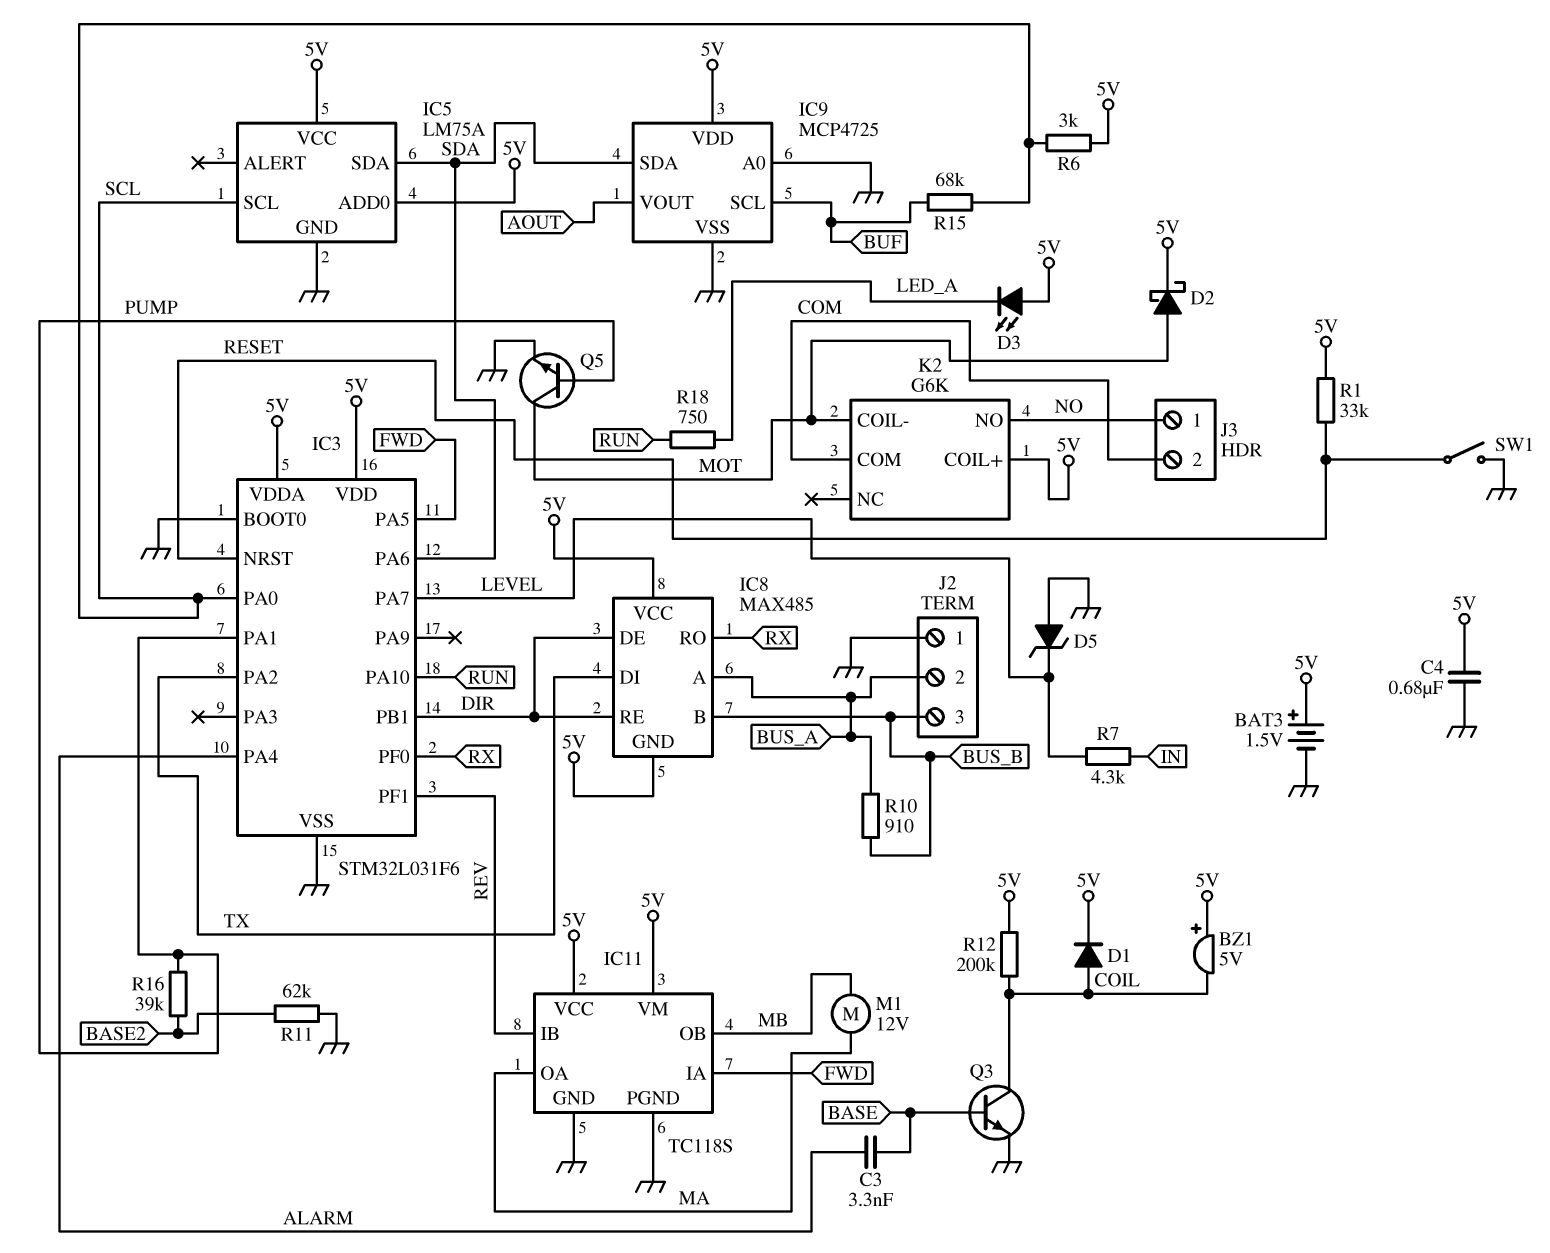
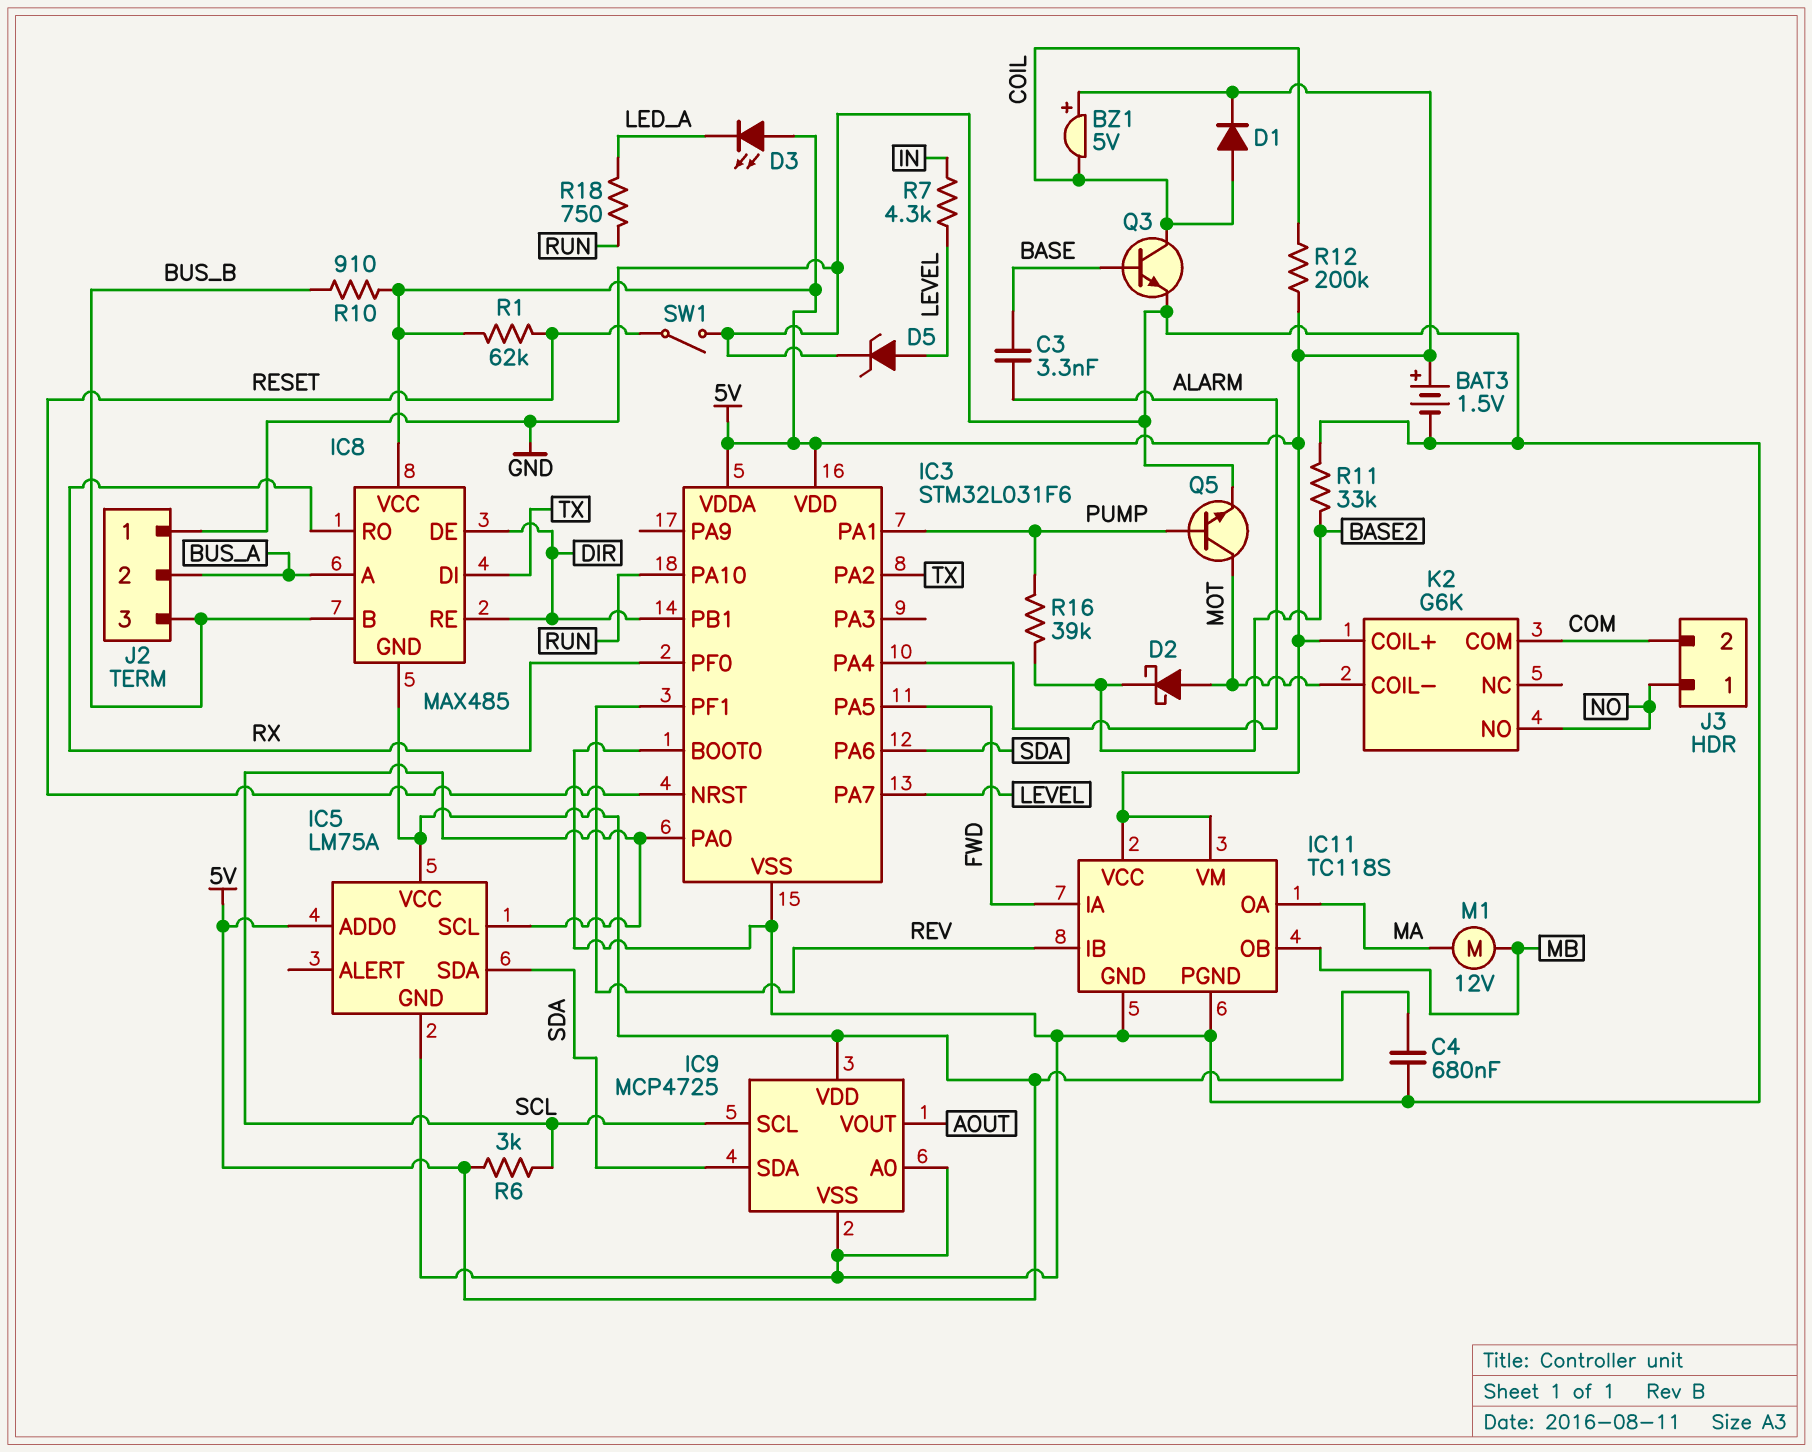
D2: schottky (A MOT, K 5V) -> schottky (A MOT, K BASE2)
D5: zener (A GND, K LEVEL) -> zener (A LEVEL, K GND)
IC9 pin SCL: BUF -> SCL
R1: 33k (5V, RESET) -> 62k (5V, RESET)
R10: 910 (BUS_A, BUS_B) -> 910 (5V, BUS_B)
R11: 62k (BASE2, GND) -> 33k (BASE2, GND)
R15: 68k (BUF, SCL) -> none

